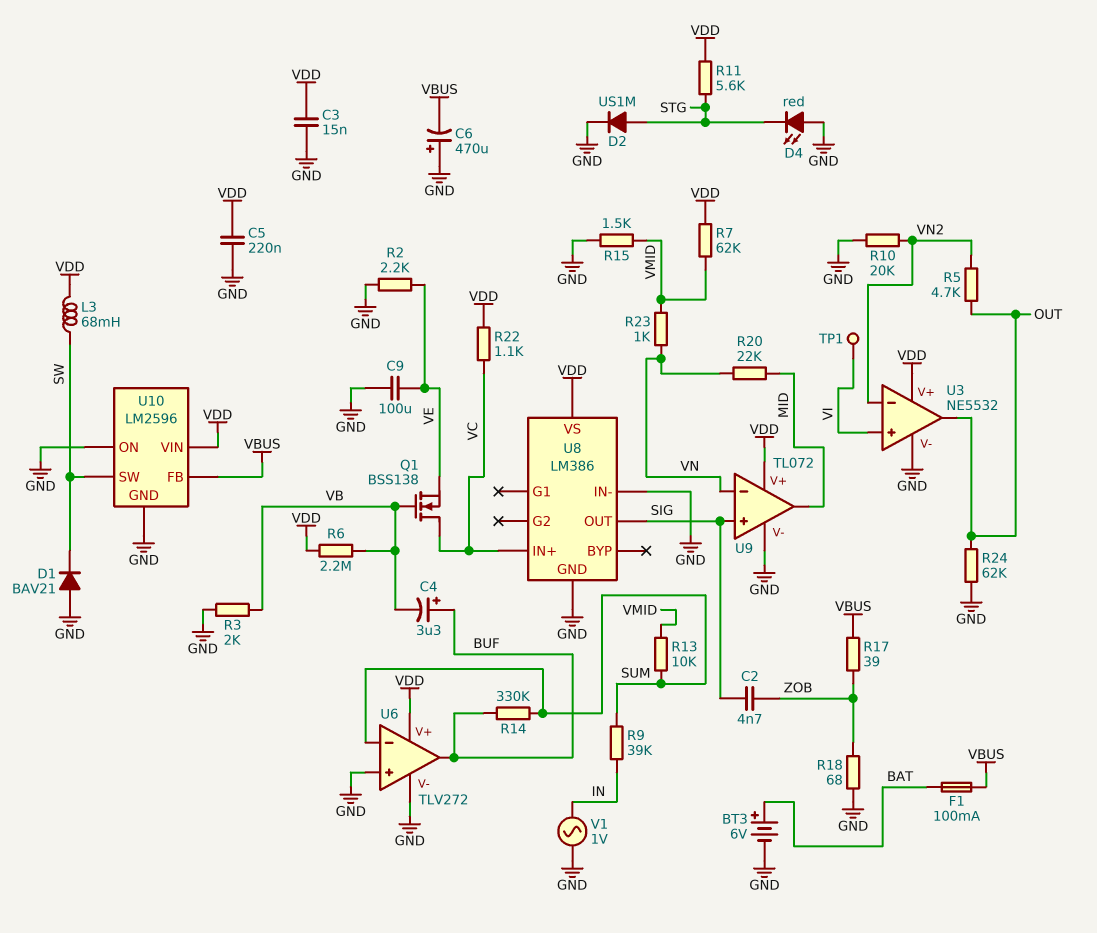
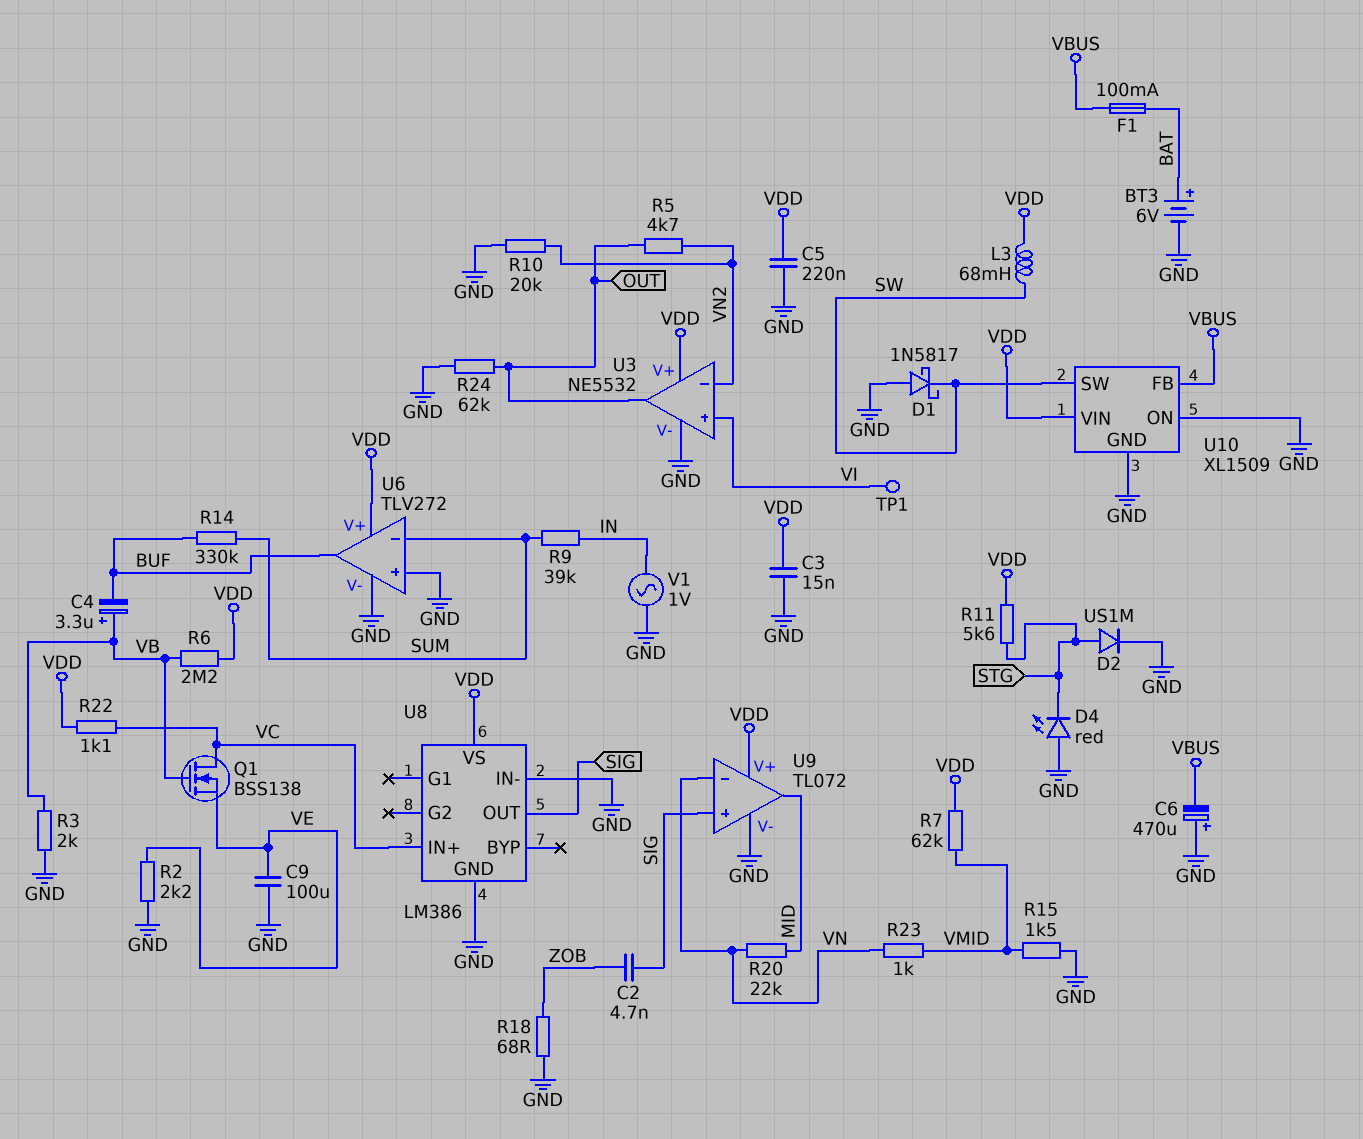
C4: 3.3uF (plus BUF, minus VB) -> 3.3uF (plus VB, minus BUF)
D1: diode BAV21 (A GND, K SW) -> schottky 1N5817 (A GND, K SW)
R13: 10k (SUM, VMID) -> none
R17: 39 (VBUS, ZOB) -> none
U10: LM2596 -> XL1509

